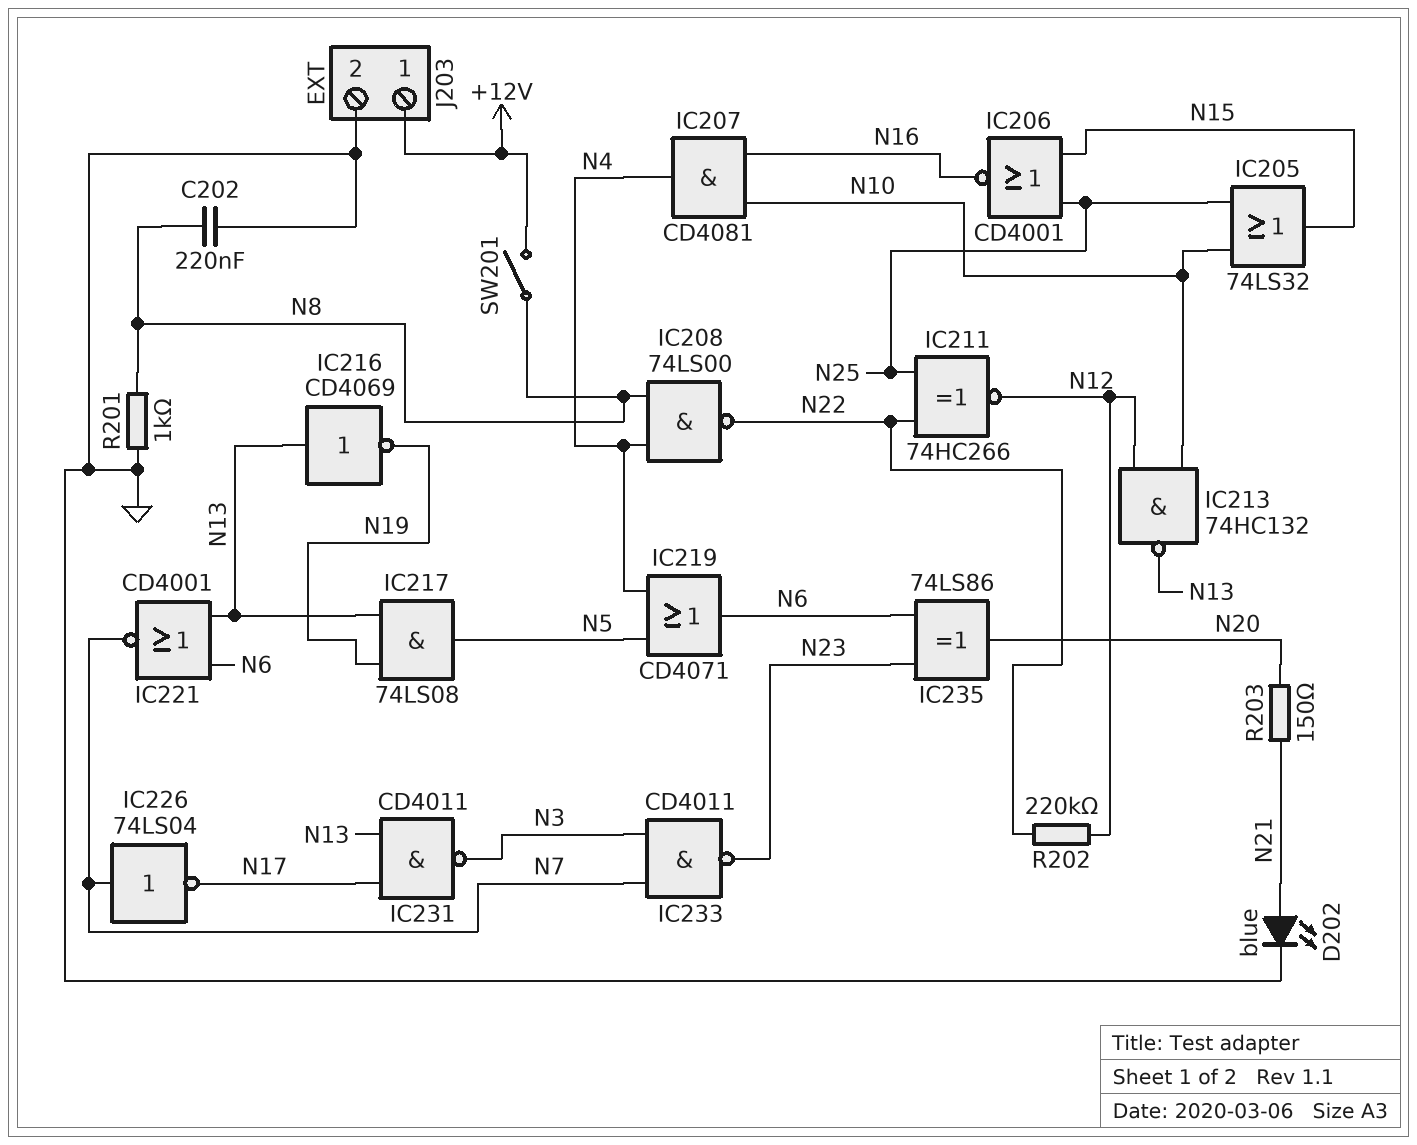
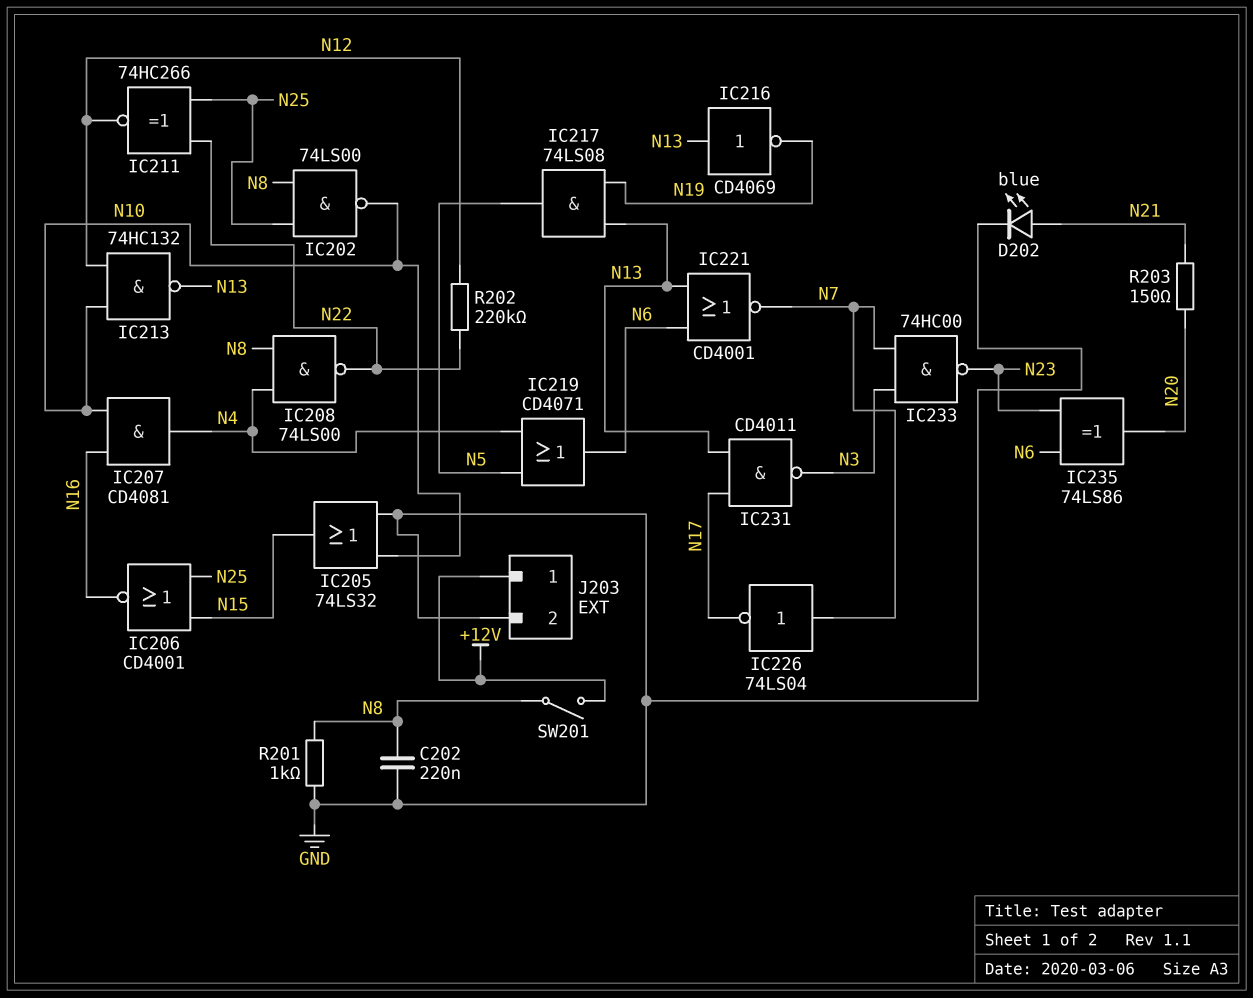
IC202: none -> NAND 74LS00 (in N8, in N25, out N10)
IC205: OR 74LS32 (in N10, in N25, out N15) -> OR 74LS32 (in GND, in N10, out N15)
IC233: NAND CD4011 (in N3, in N7, out N23) -> NAND 74HC00 (in N3, in N7, out N23)

